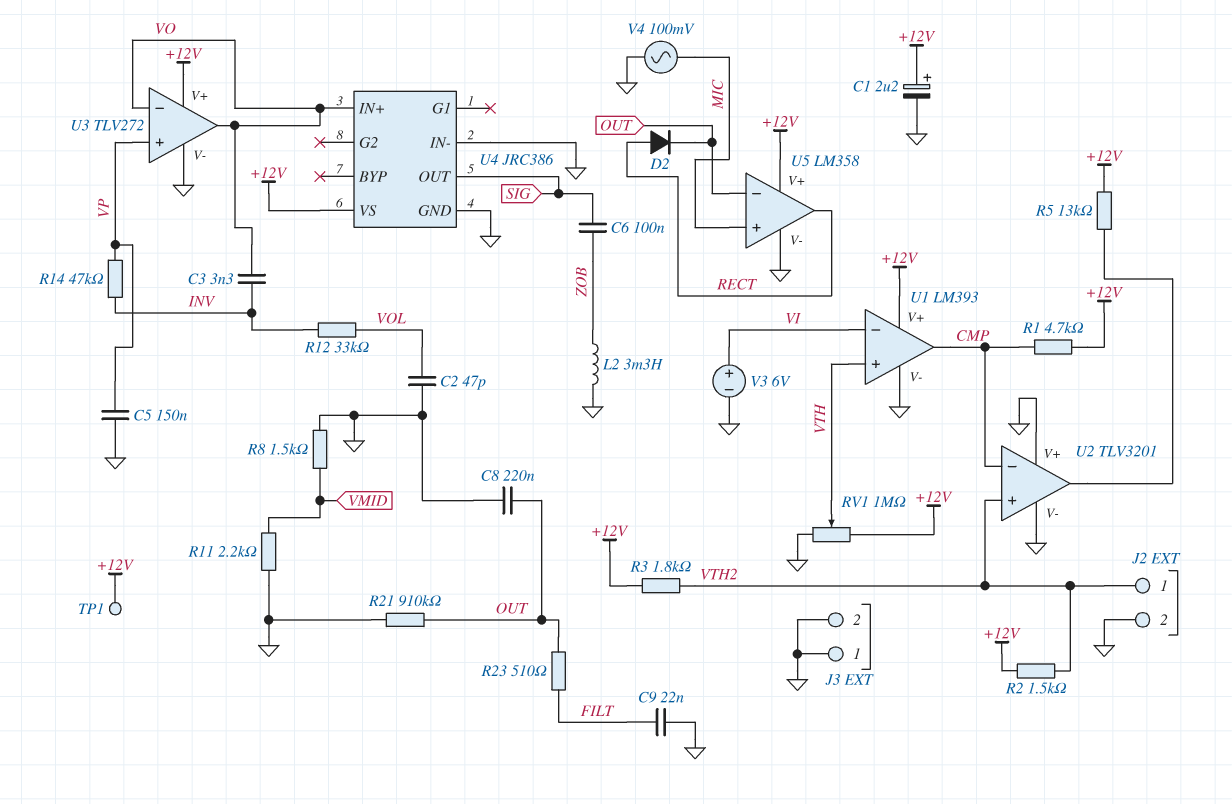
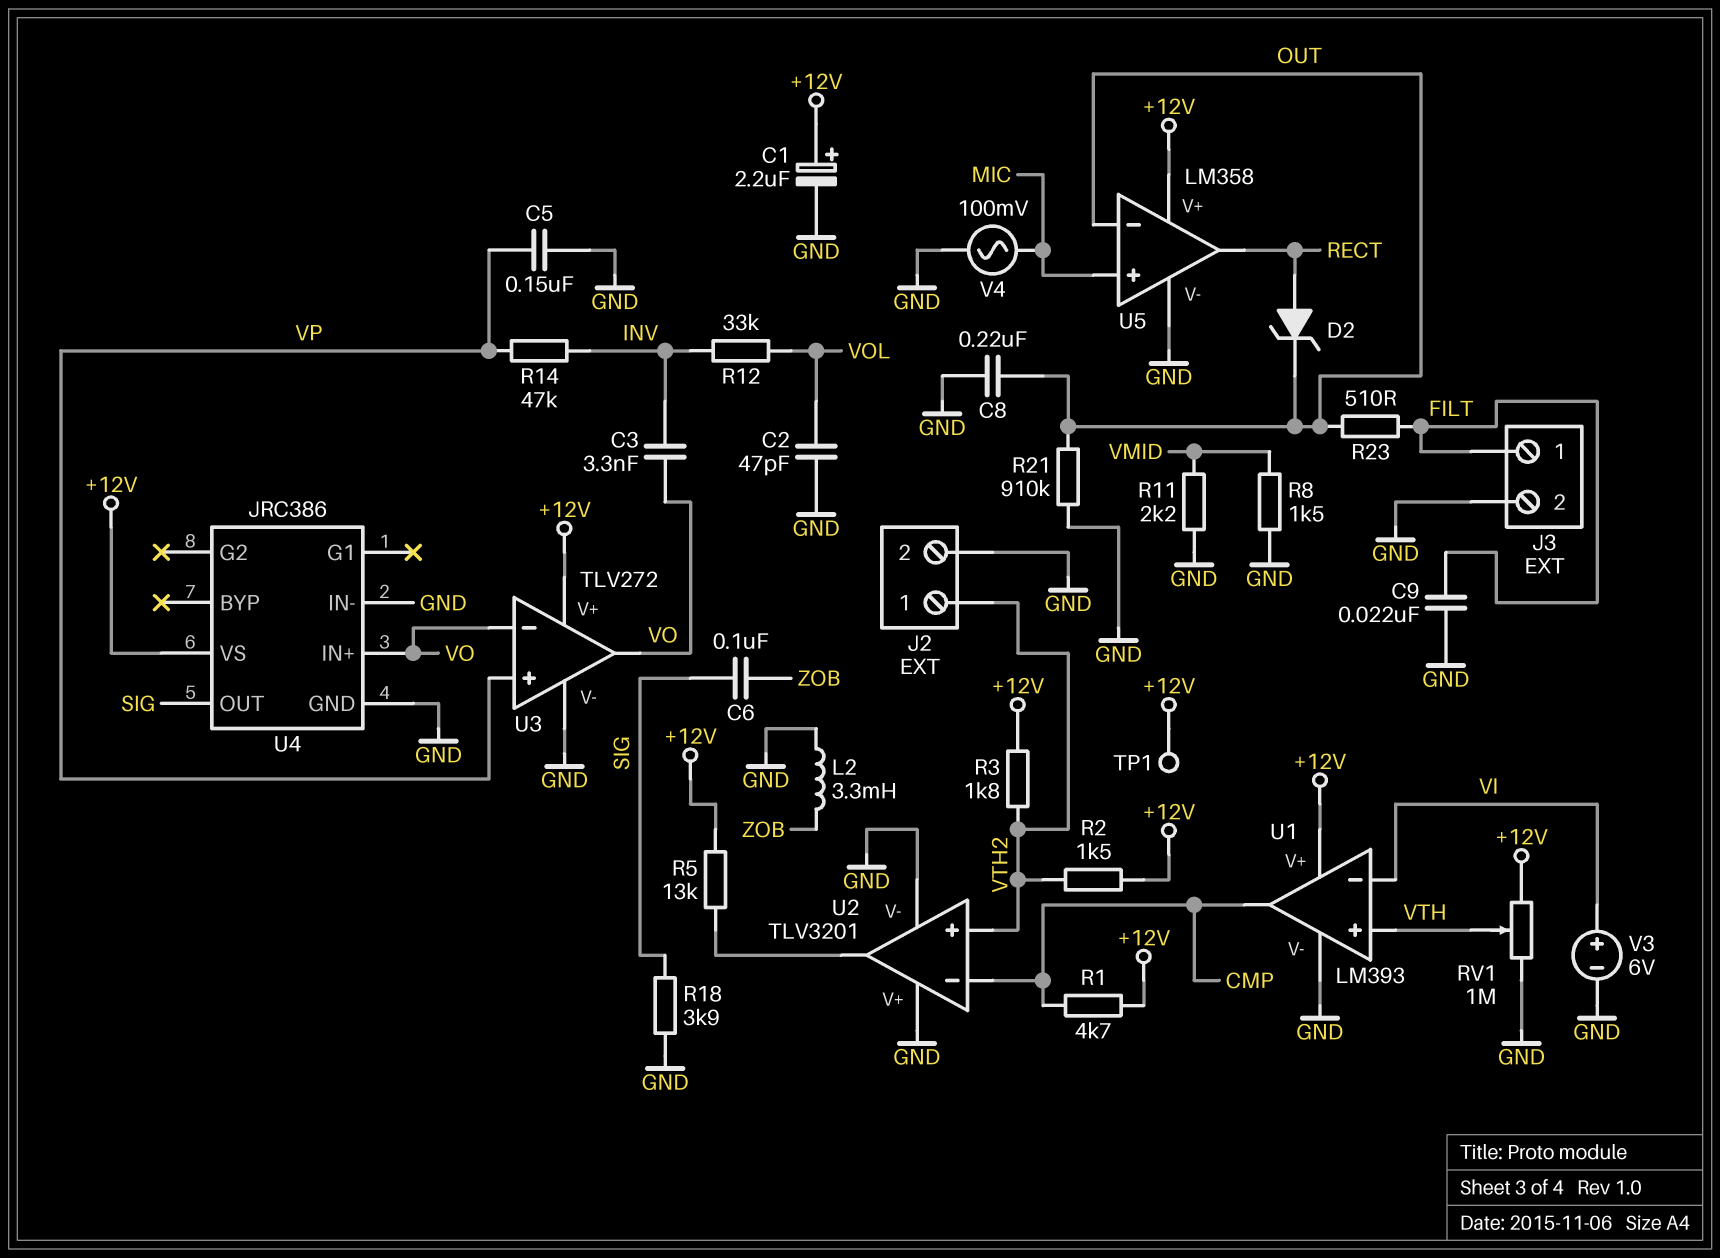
D2: diode (A RECT, K OUT) -> zener (A RECT, K OUT)
J3 pin 1: GND -> FILT
R18: none -> 3.9k (GND, SIG)

